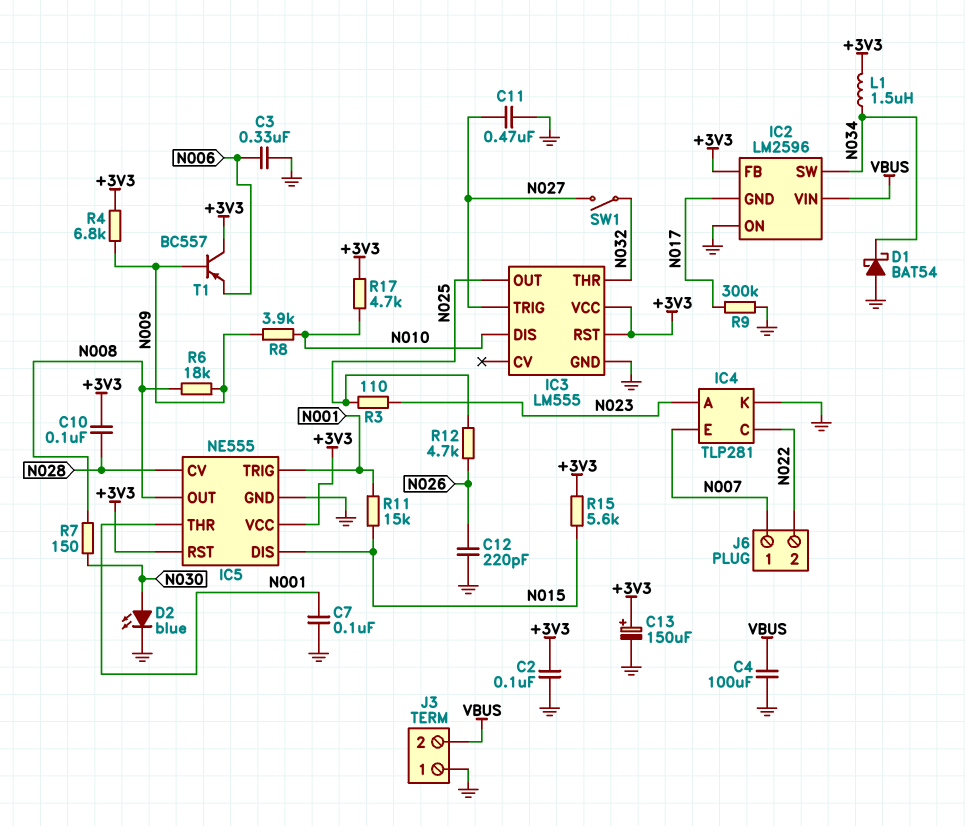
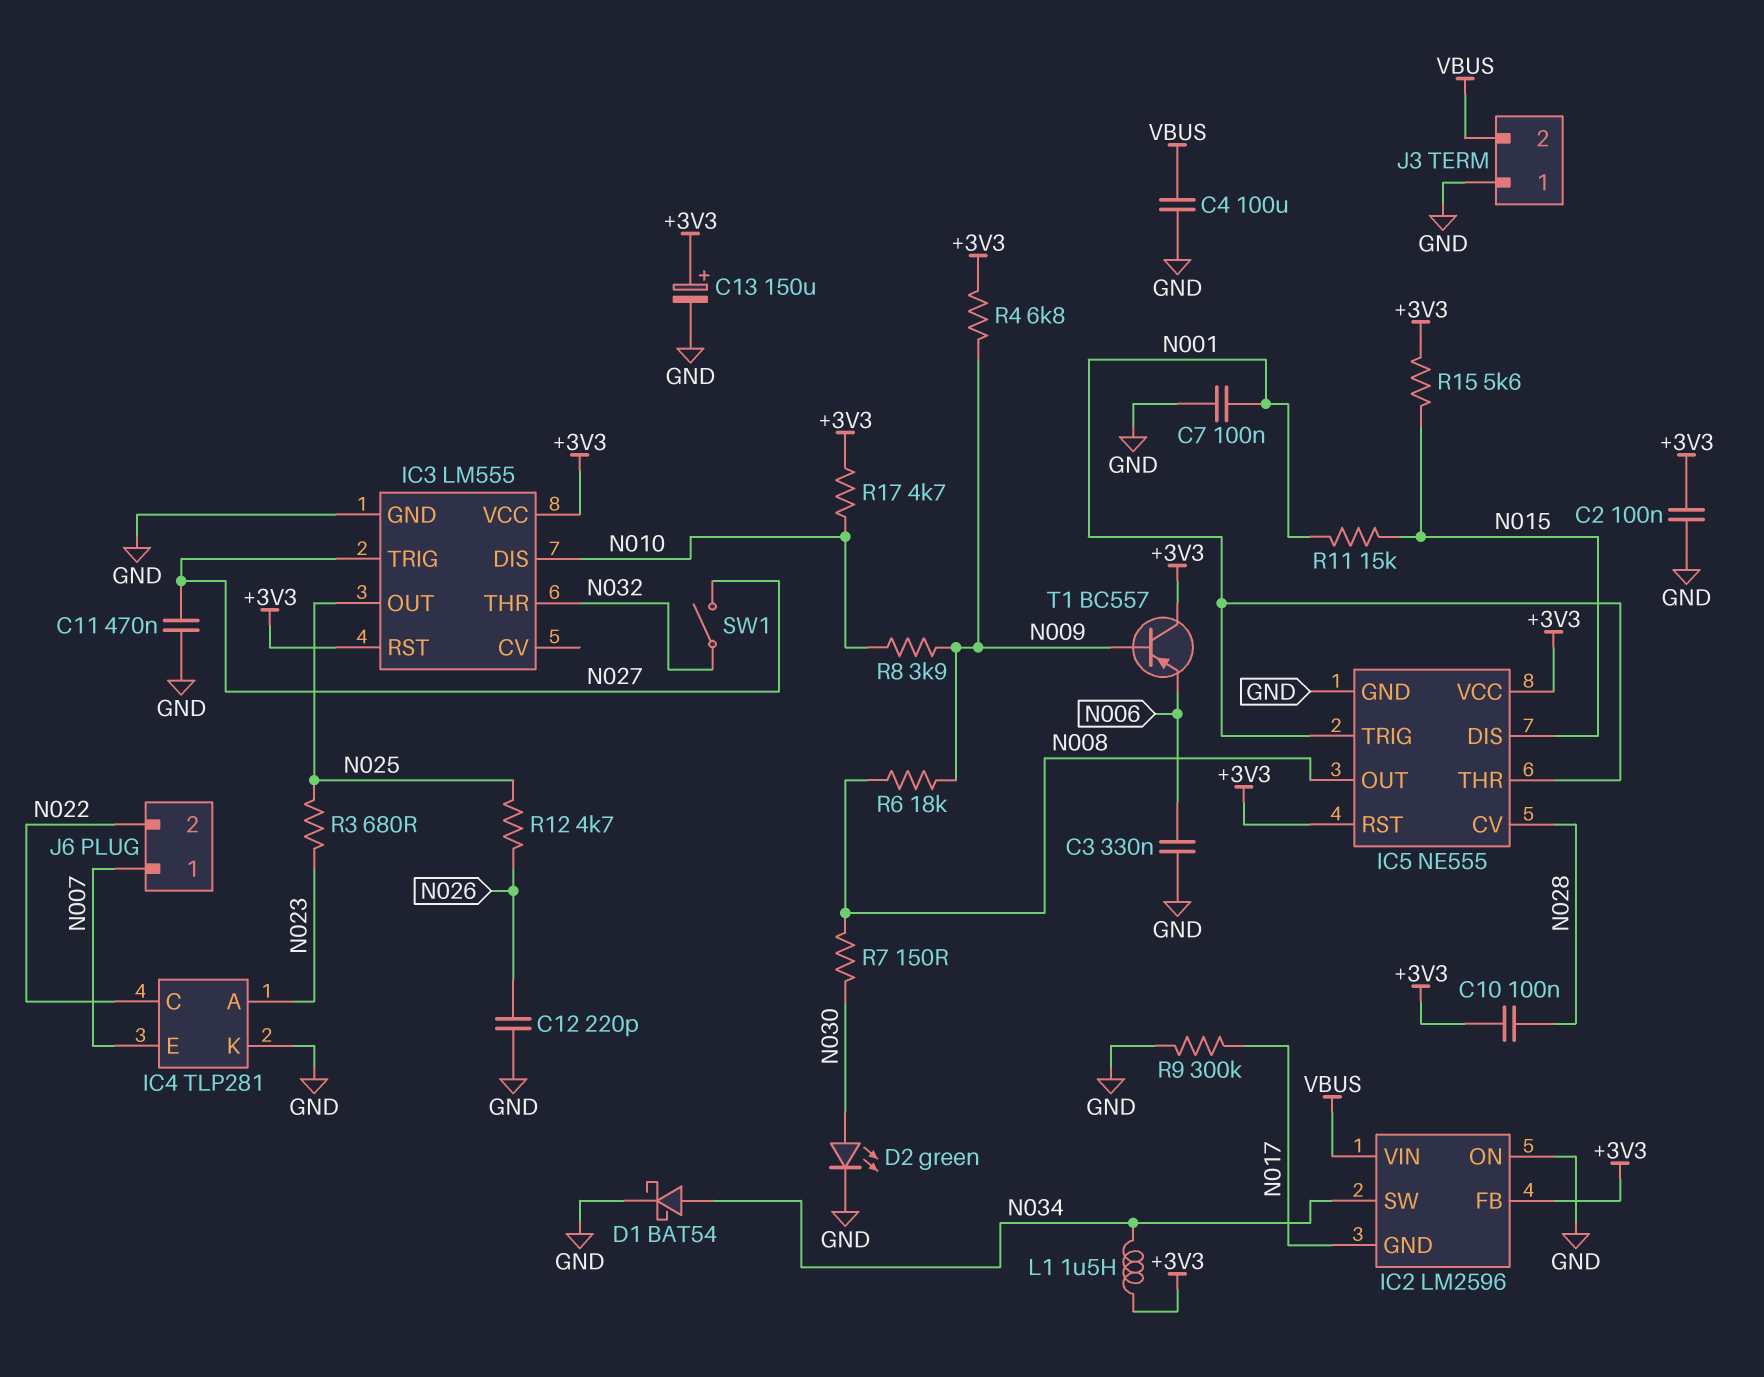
D1: schottky BAT54 (A GND, K N034) -> schottky BAT54 (A N034, K GND)
D2: LED blue (A N030, K GND) -> LED green (A N030, K GND)
R3: 110 (N023, N025) -> 680 (N023, N025)

